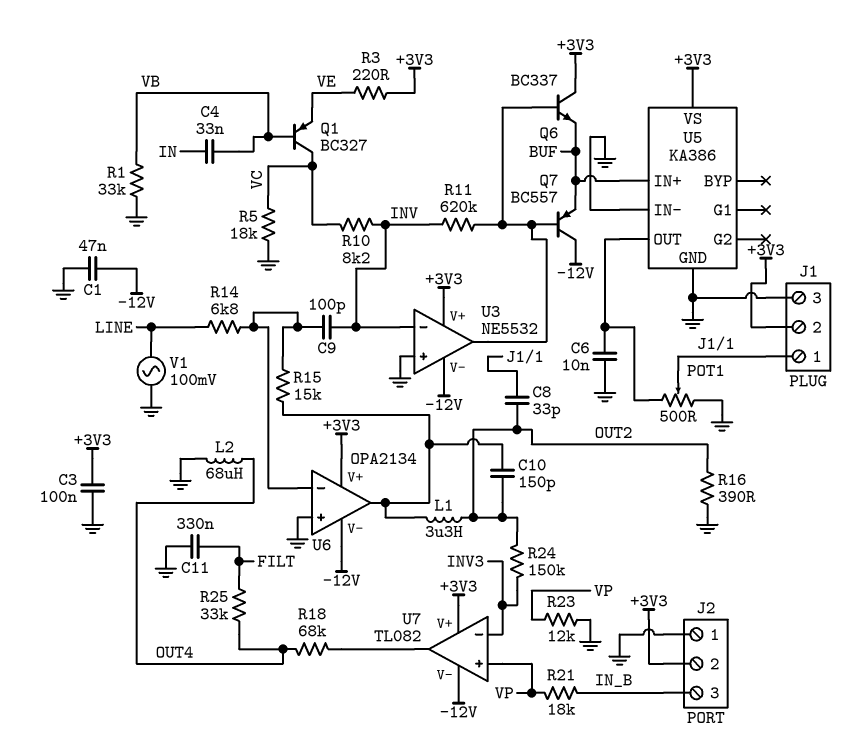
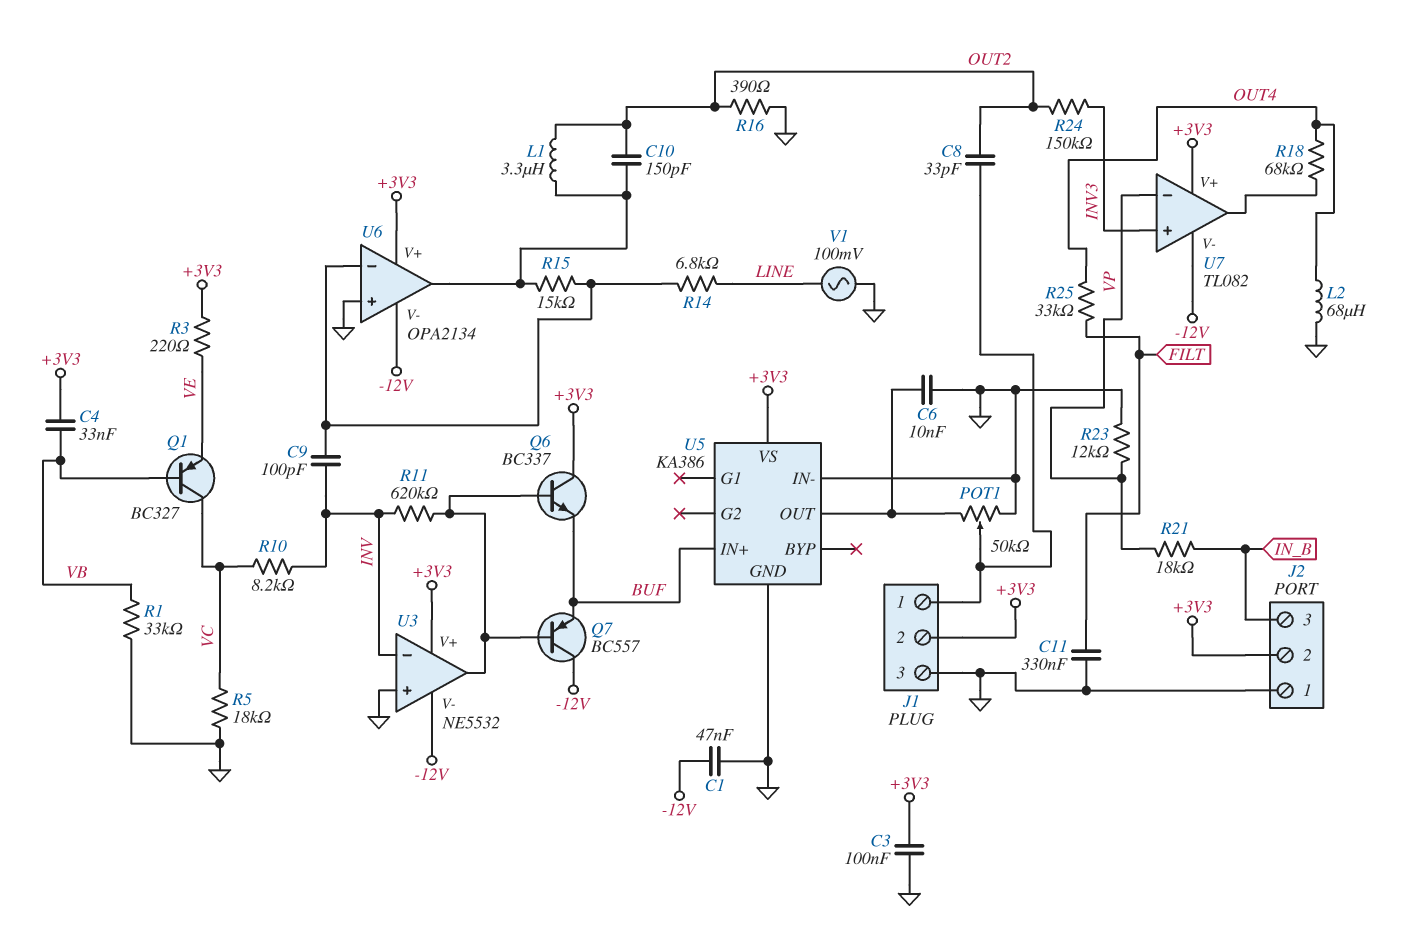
C4: 33nF (IN, VB) -> 33nF (+3V3, VB)
POT1: 500 (GND, U5/OUT, wiper J1/1) -> 50k (GND, U5/OUT, wiper J1/1)
U7 pin in+: VP -> INV3
U7 pin in-: INV3 -> VP

